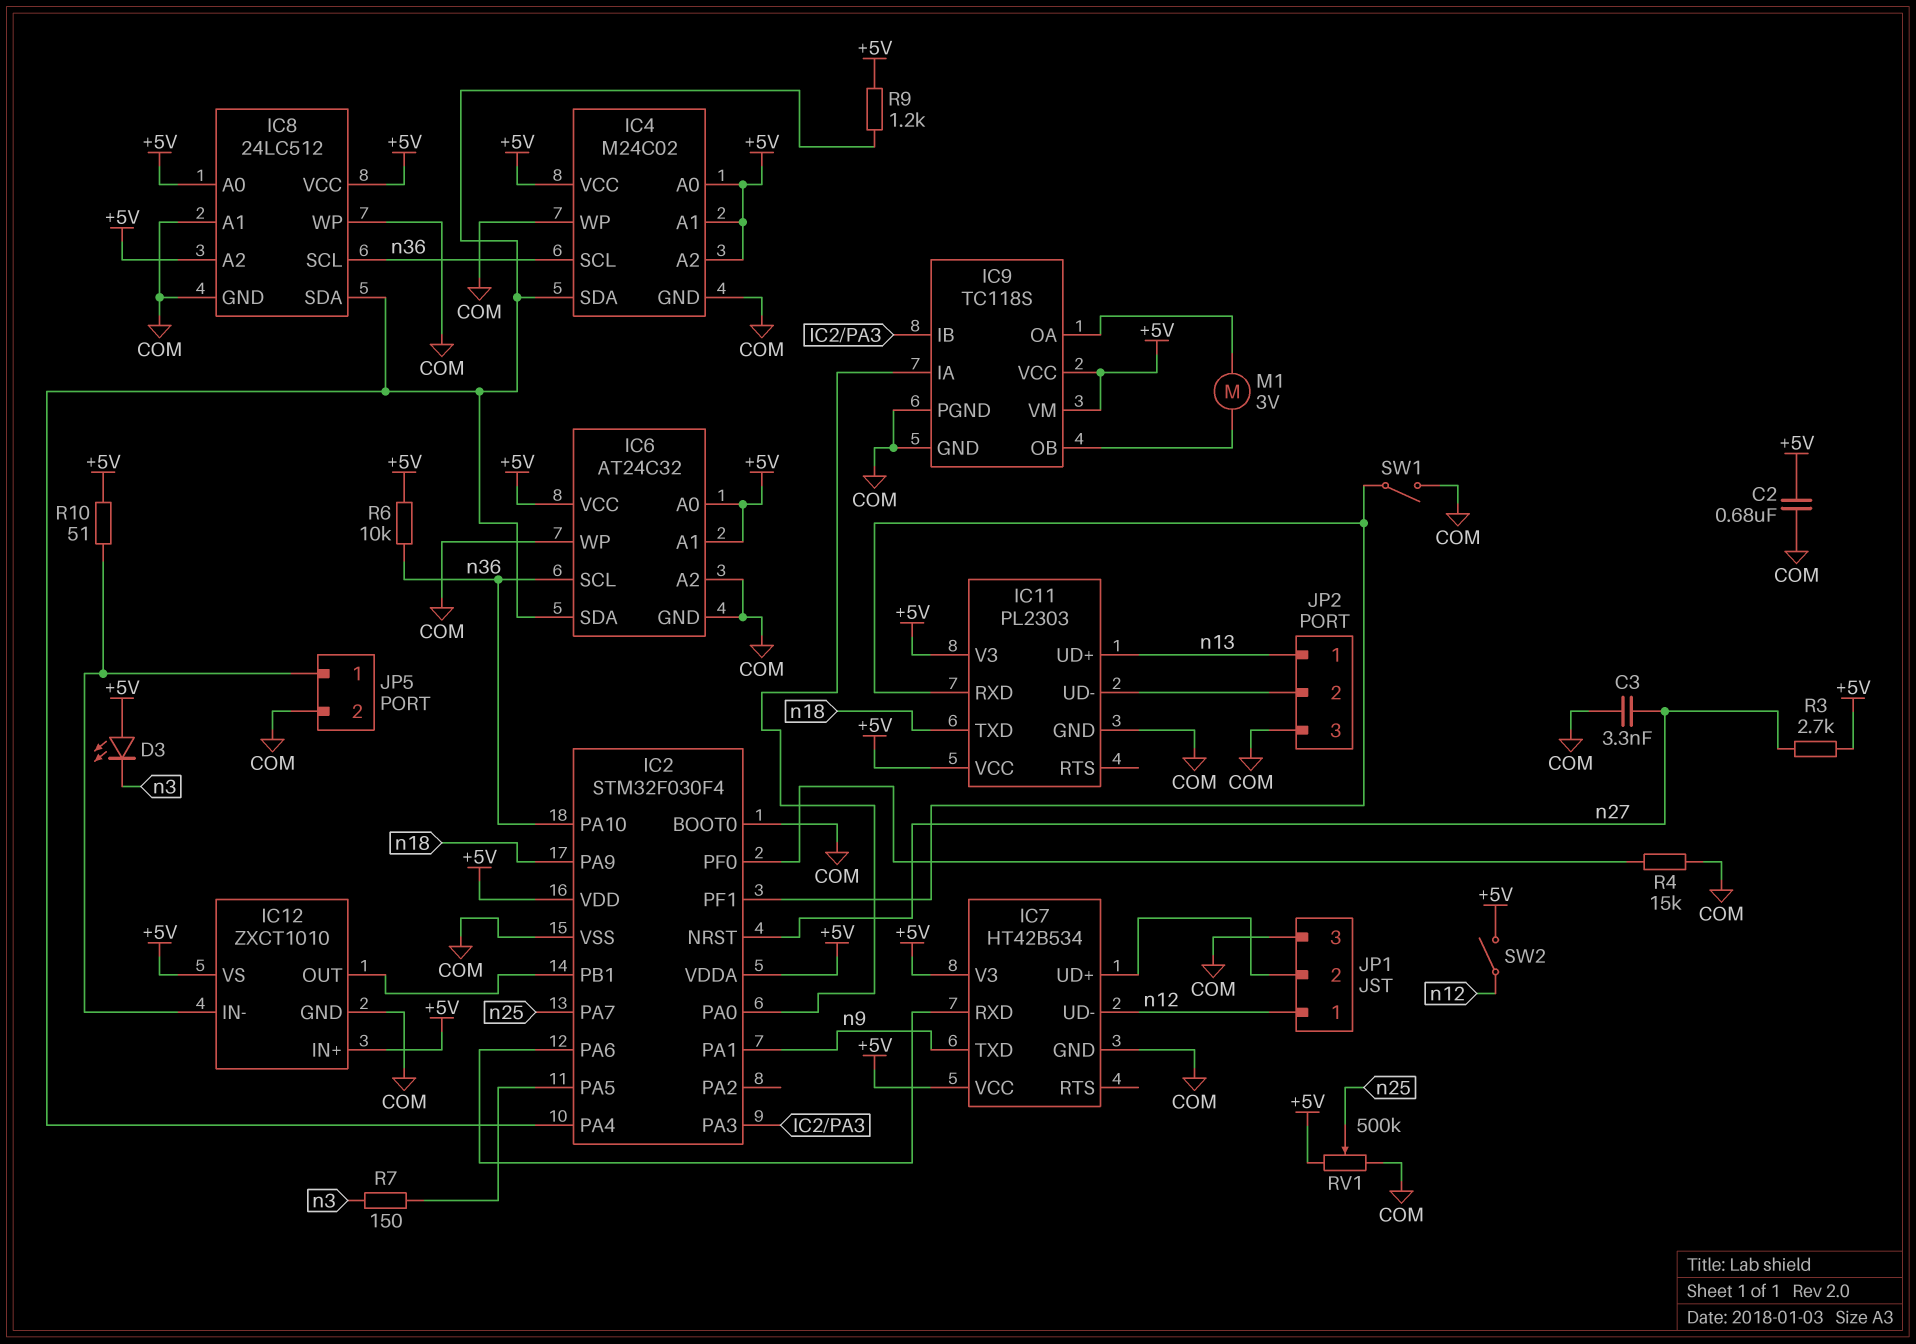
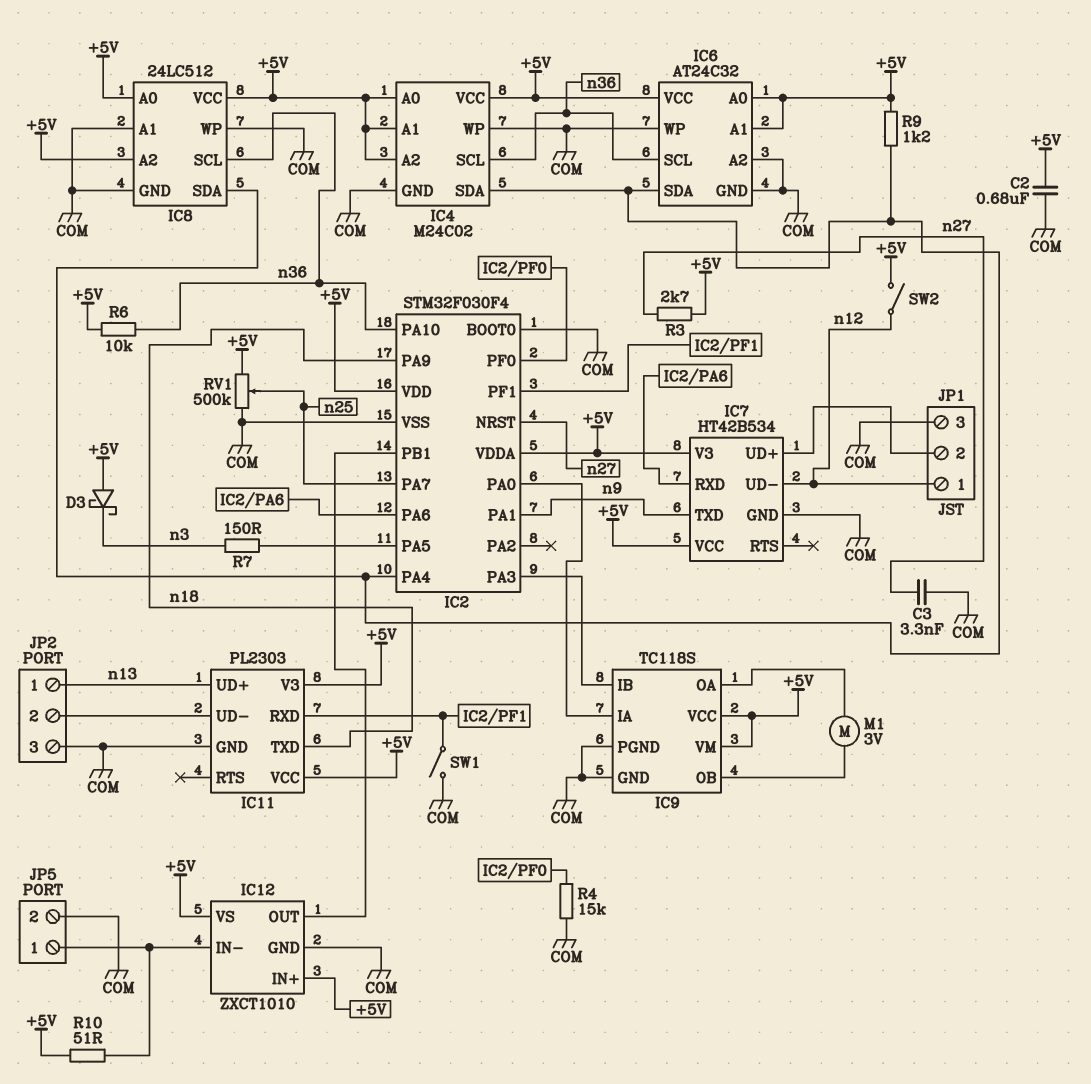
D3: LED (A +5V, K n3) -> schottky (A +5V, K n3)

